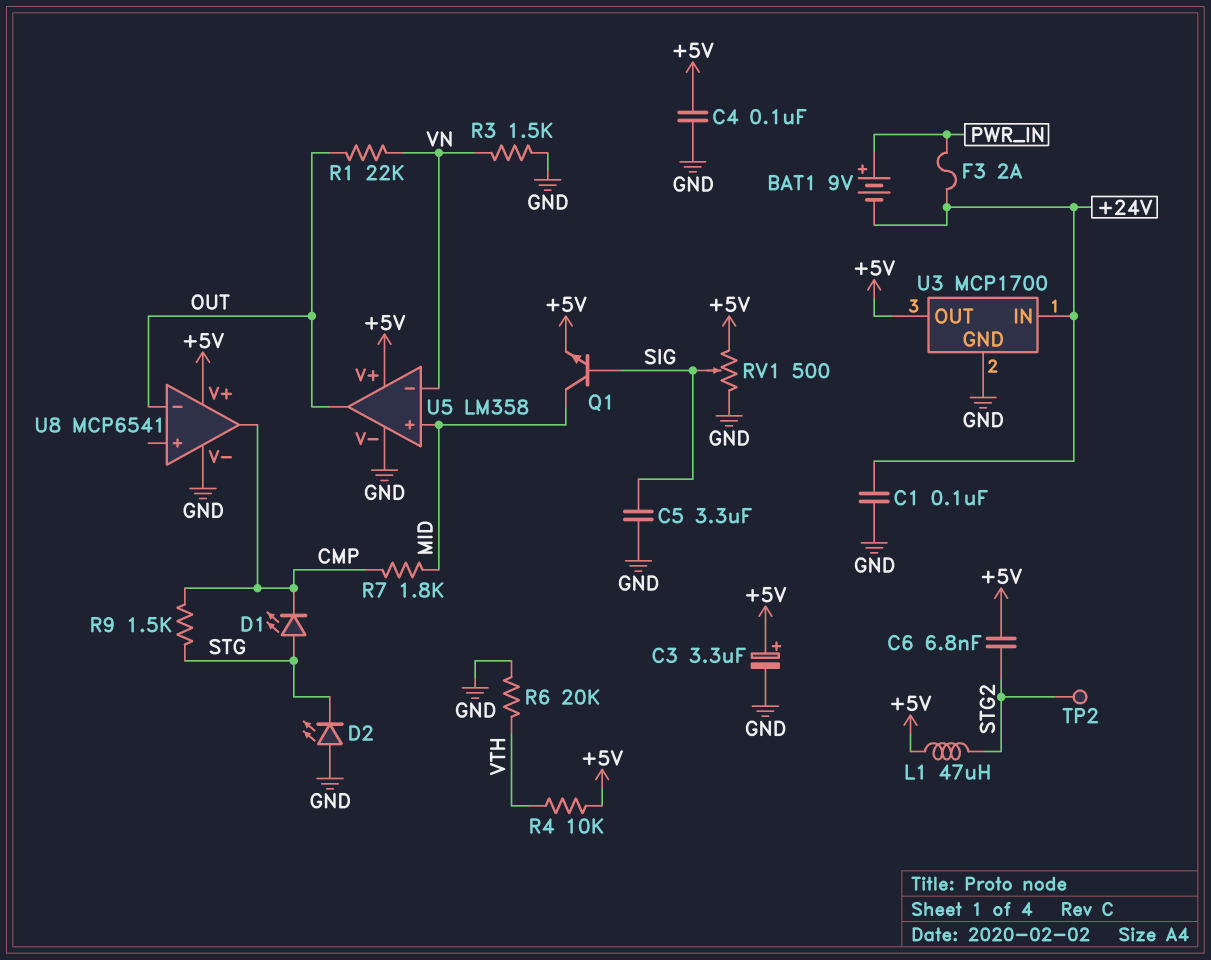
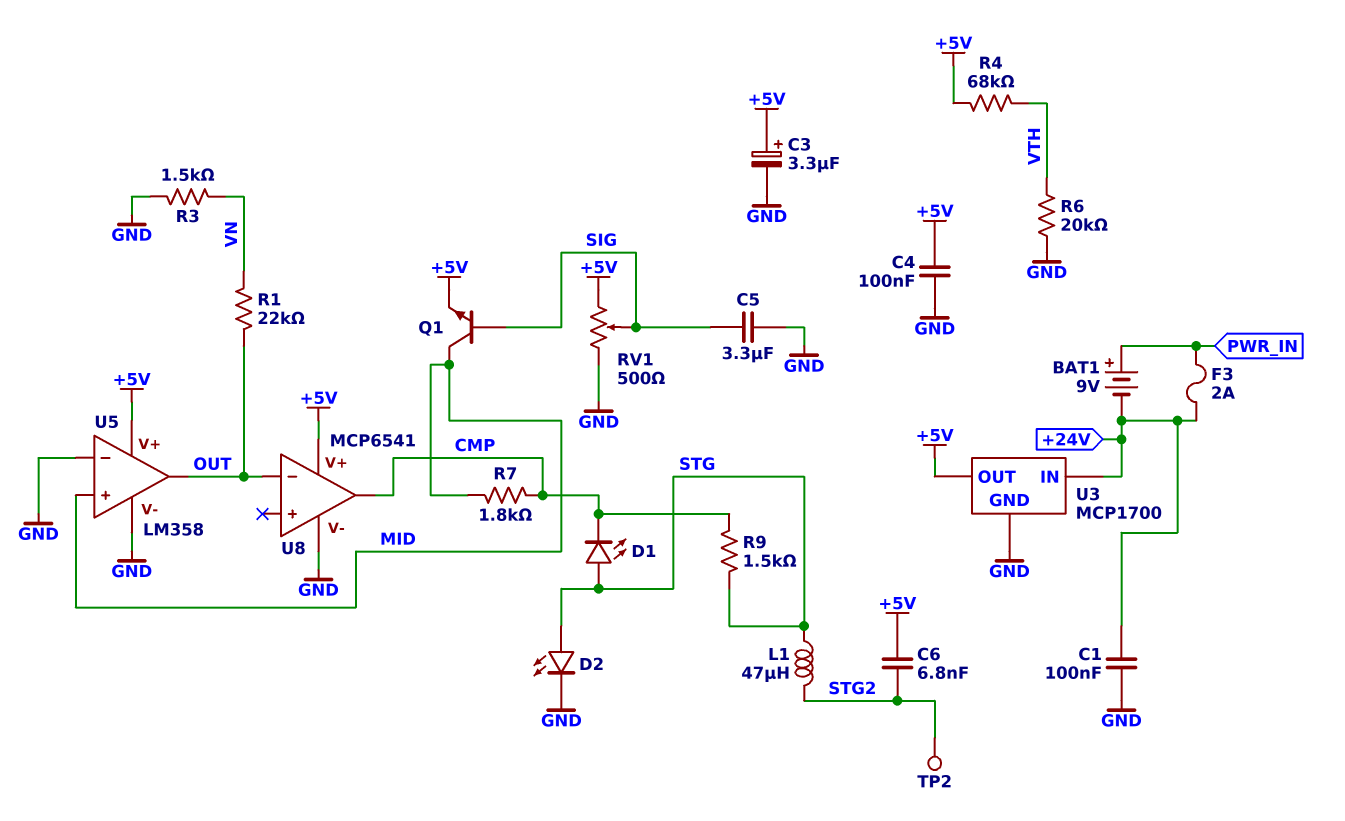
D2: LED (A GND, K STG) -> LED (A STG, K GND)
L1: 47uH (+5V, STG2) -> 47uH (STG, STG2)
R4: 10k (+5V, VTH) -> 68k (+5V, VTH)
U5 pin in-: VN -> GND

